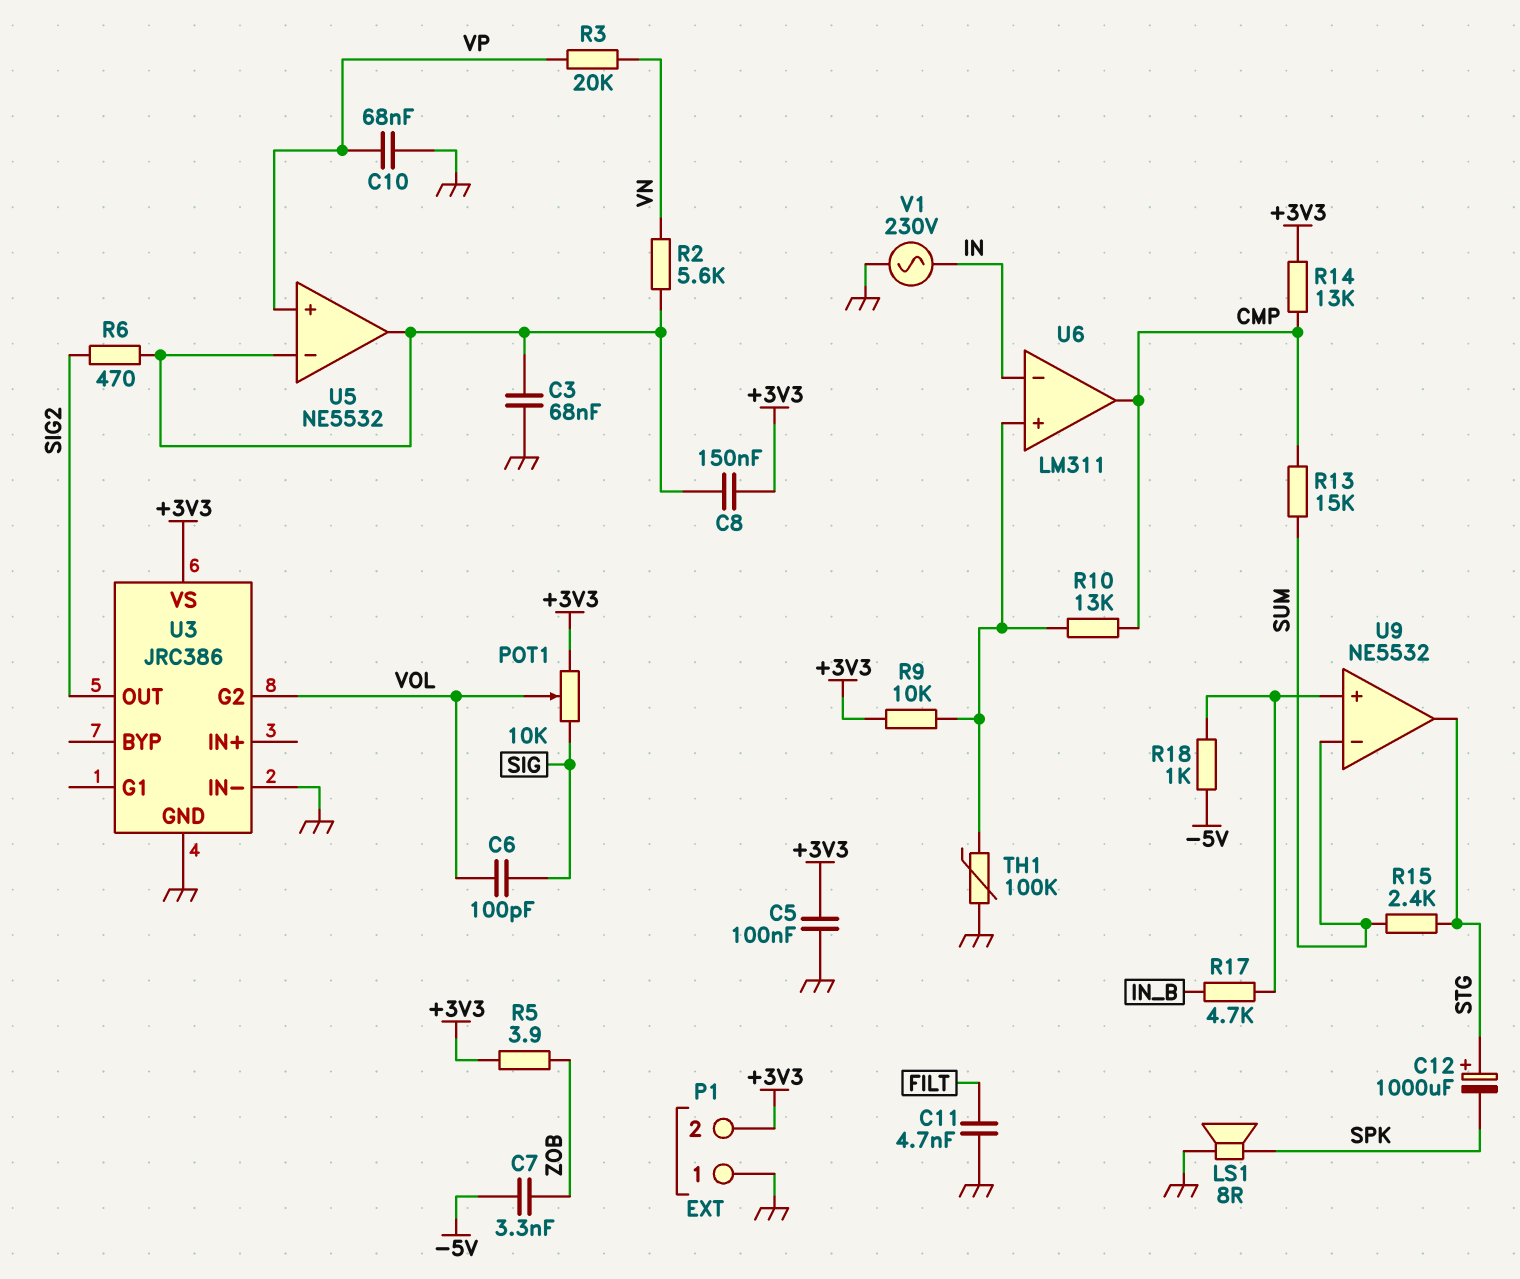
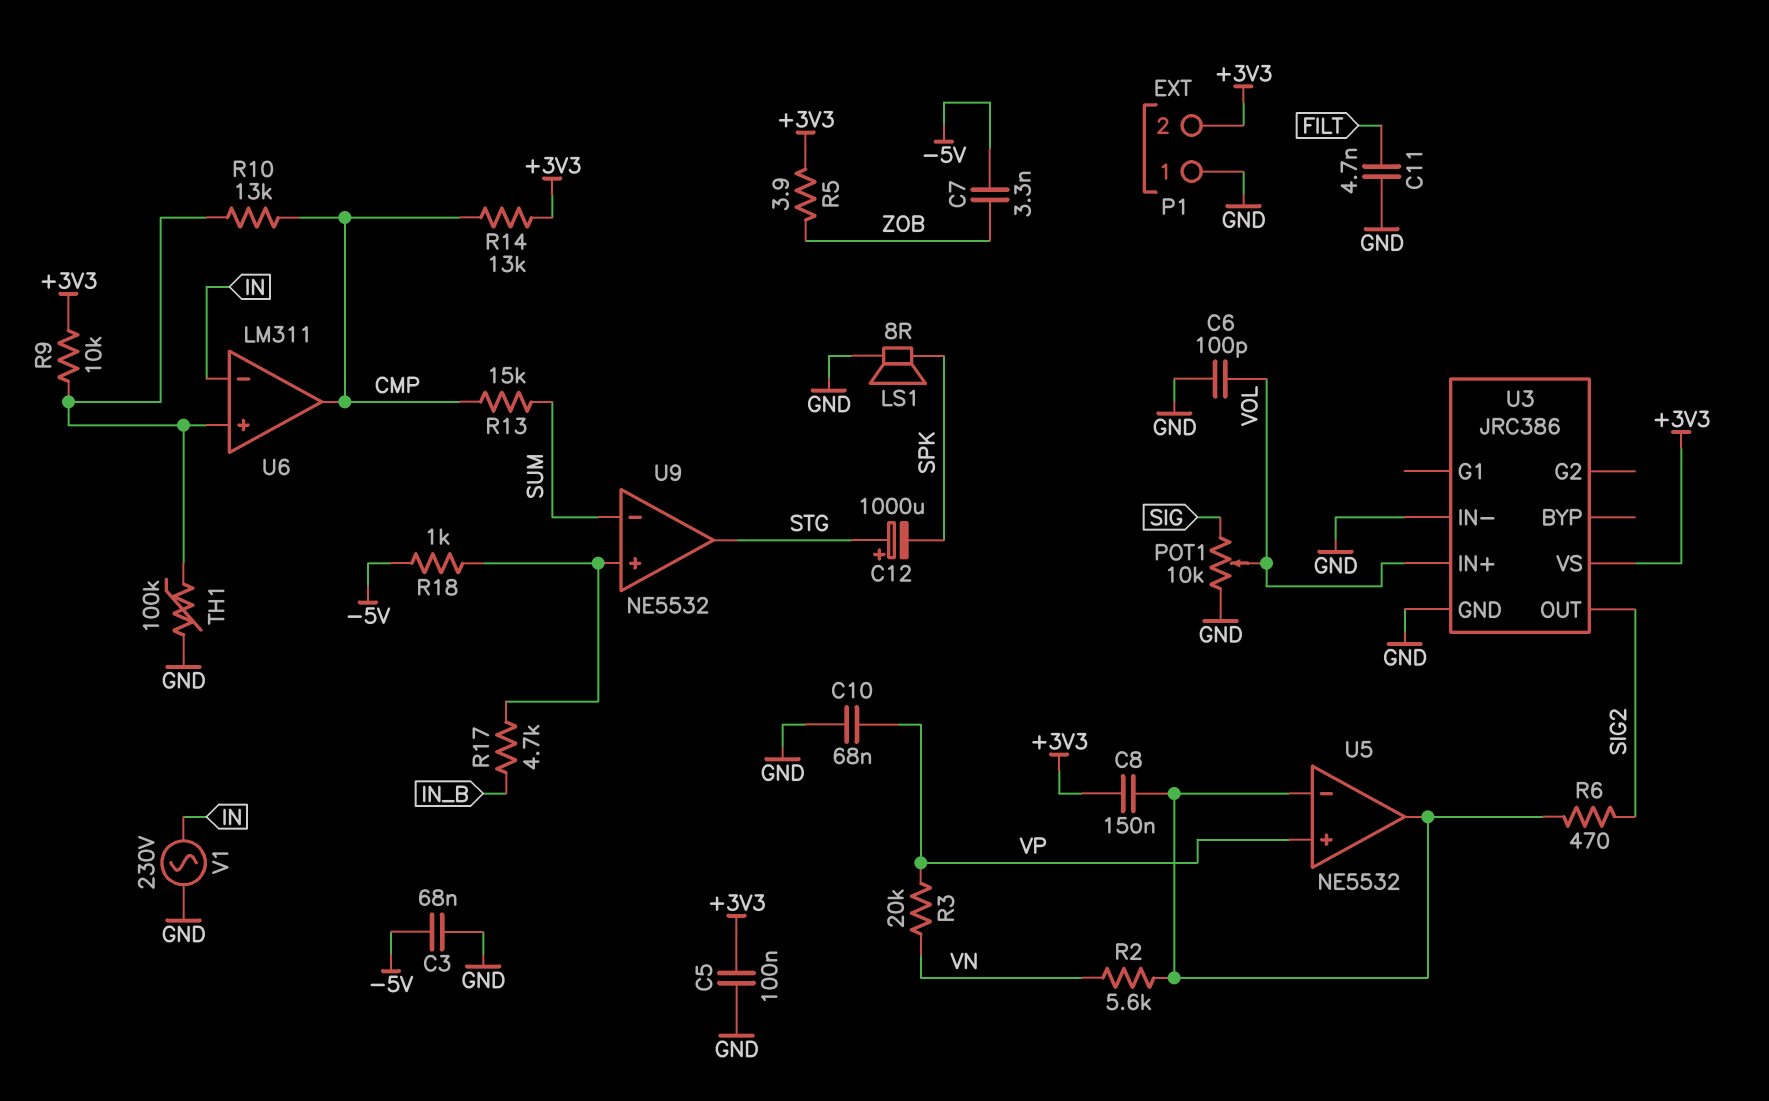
C3: 68nF (GND, U5/in-) -> 68nF (-5V, GND)
C6: 100pF (SIG, VOL) -> 100pF (GND, VOL)
POT1: 10k (+3V3, SIG, wiper VOL) -> 10k (GND, SIG, wiper VOL)
R15: 2.4k (STG, SUM) -> none
U3 pin G2: VOL -> none
U3 pin IN+: none -> VOL

